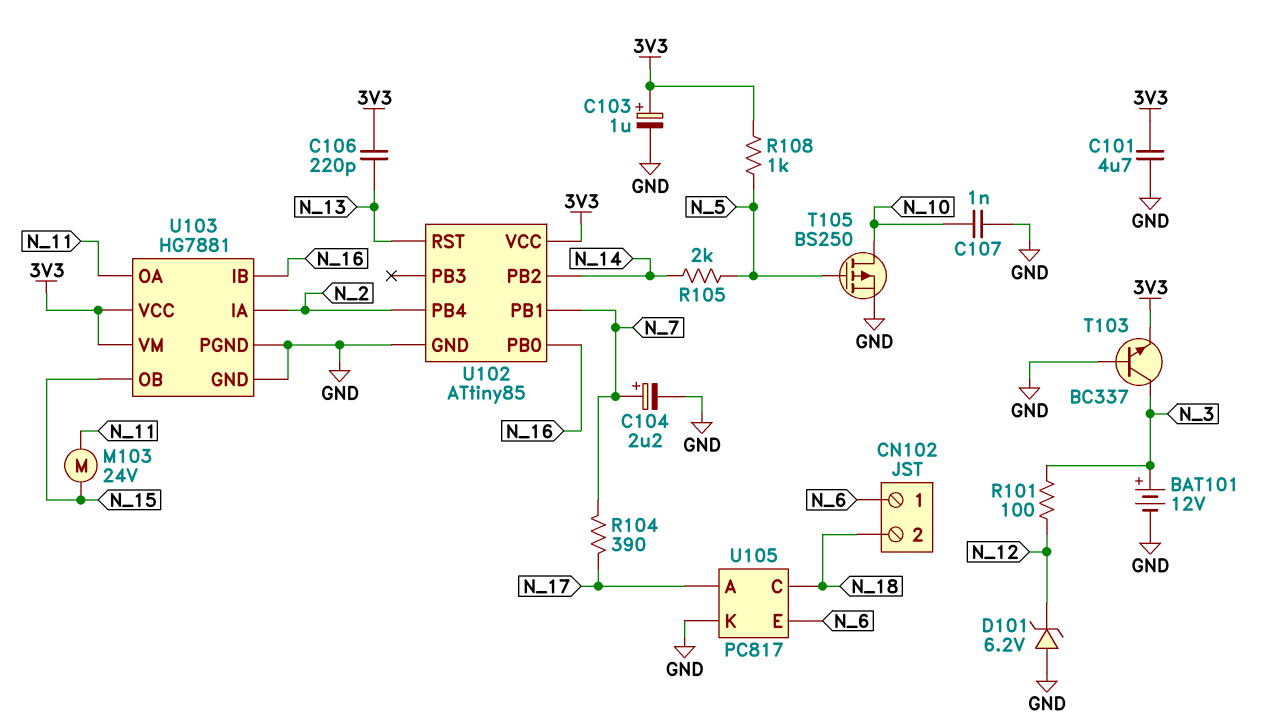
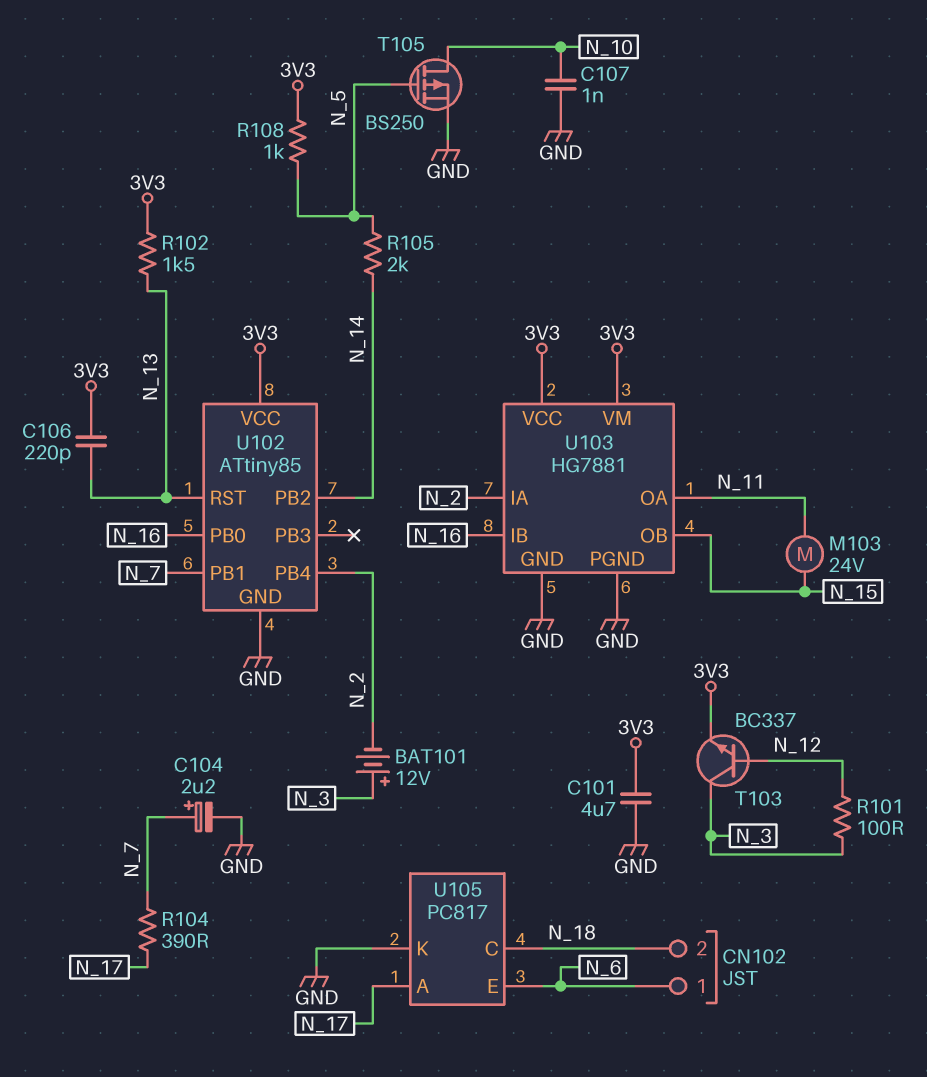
BAT101: 12V (plus N_3, minus GND) -> 12V (plus N_3, minus N_2)
C103: 1uF (plus 3V3, minus GND) -> none
D101: zener 6.2V (A GND, K N_12) -> none
R102: none -> 1.5k (3V3, N_13)
T103: NPN BC337 (B GND, C N_3, E 3V3) -> NPN BC337 (B N_12, C N_3, E 3V3)

